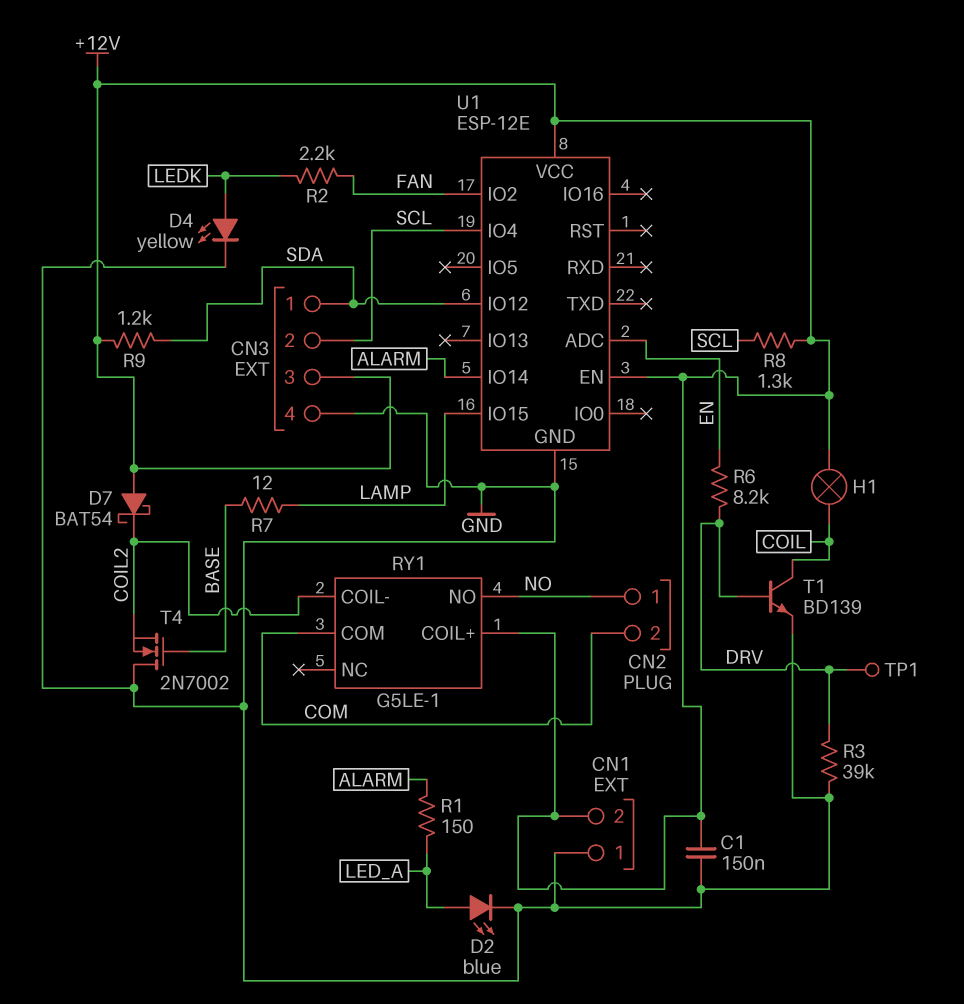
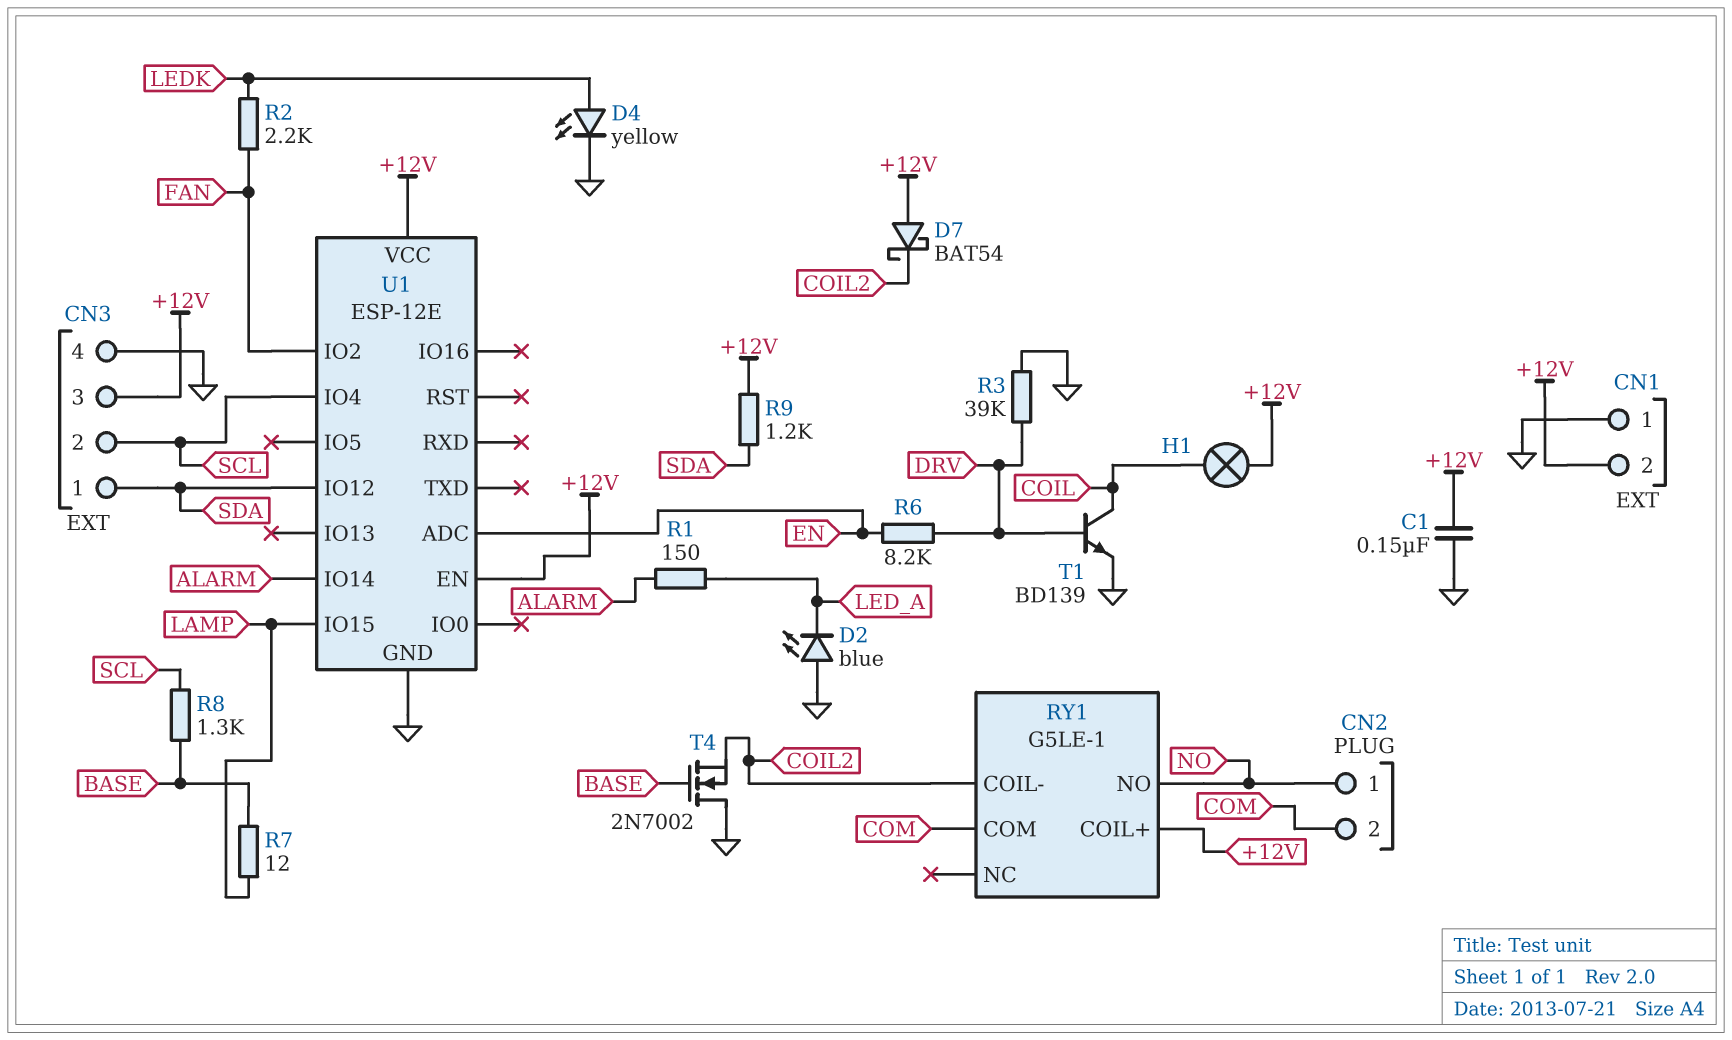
D2: LED blue (A LED_A, K GND) -> LED blue (A GND, K LED_A)
R8: 1.3k (+12V, SCL) -> 1.3k (BASE, SCL)
TP1: test point (DRV) -> none

